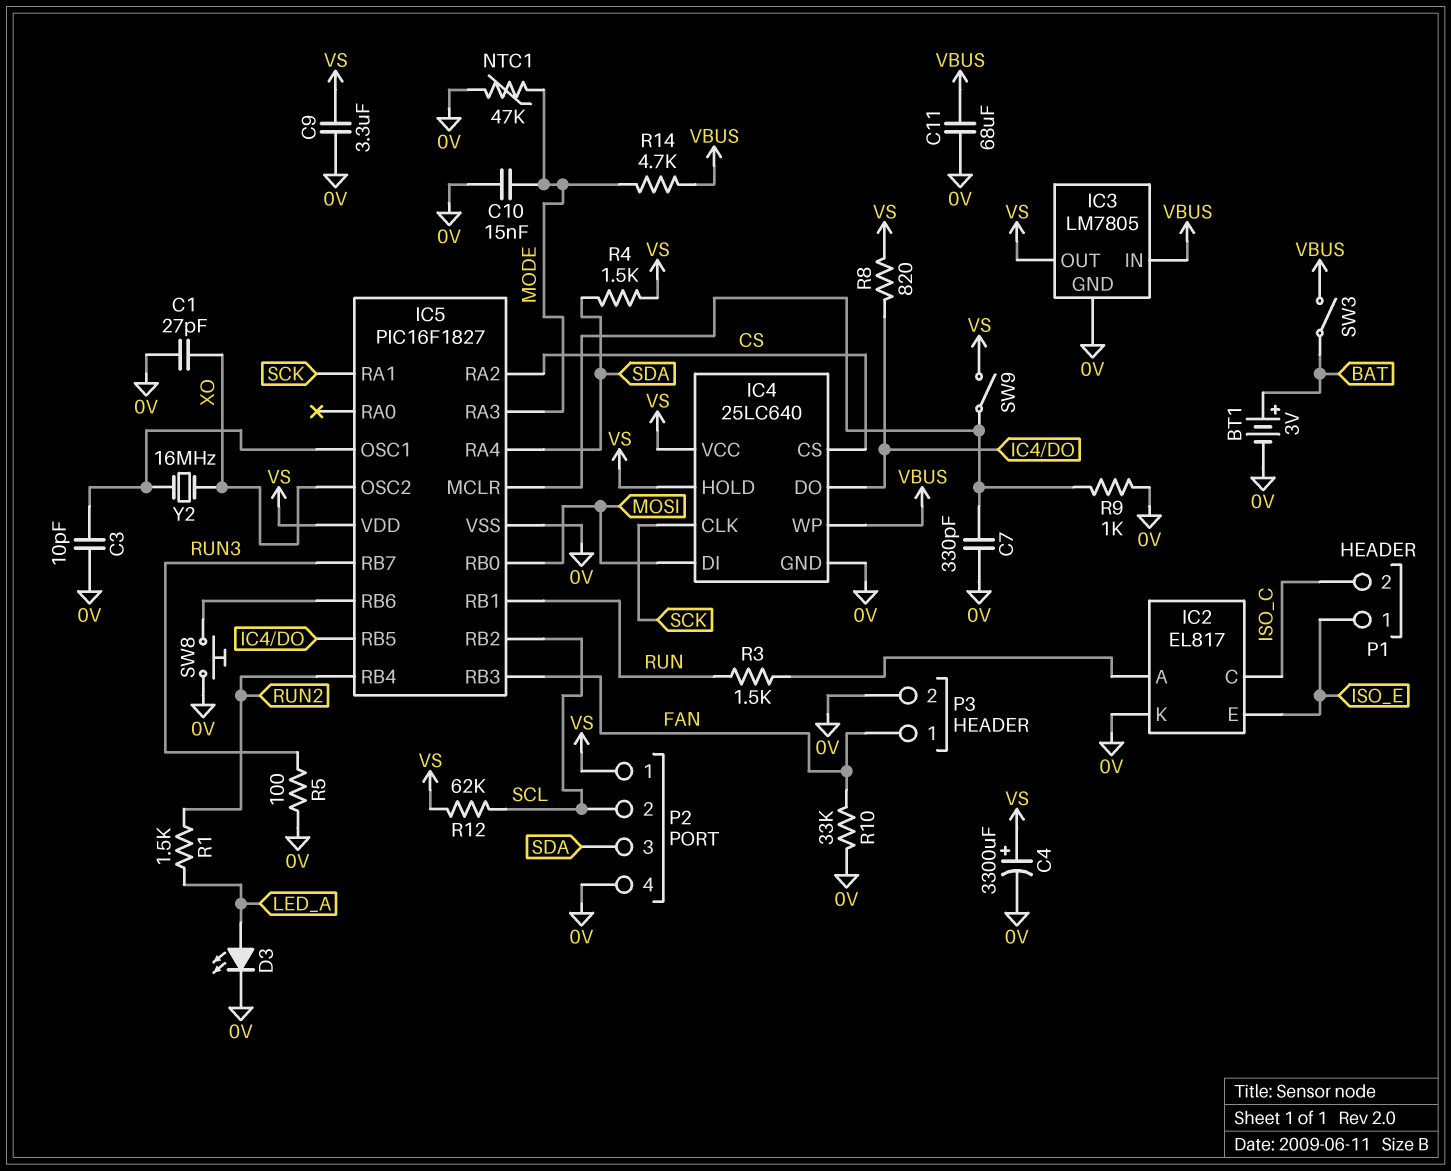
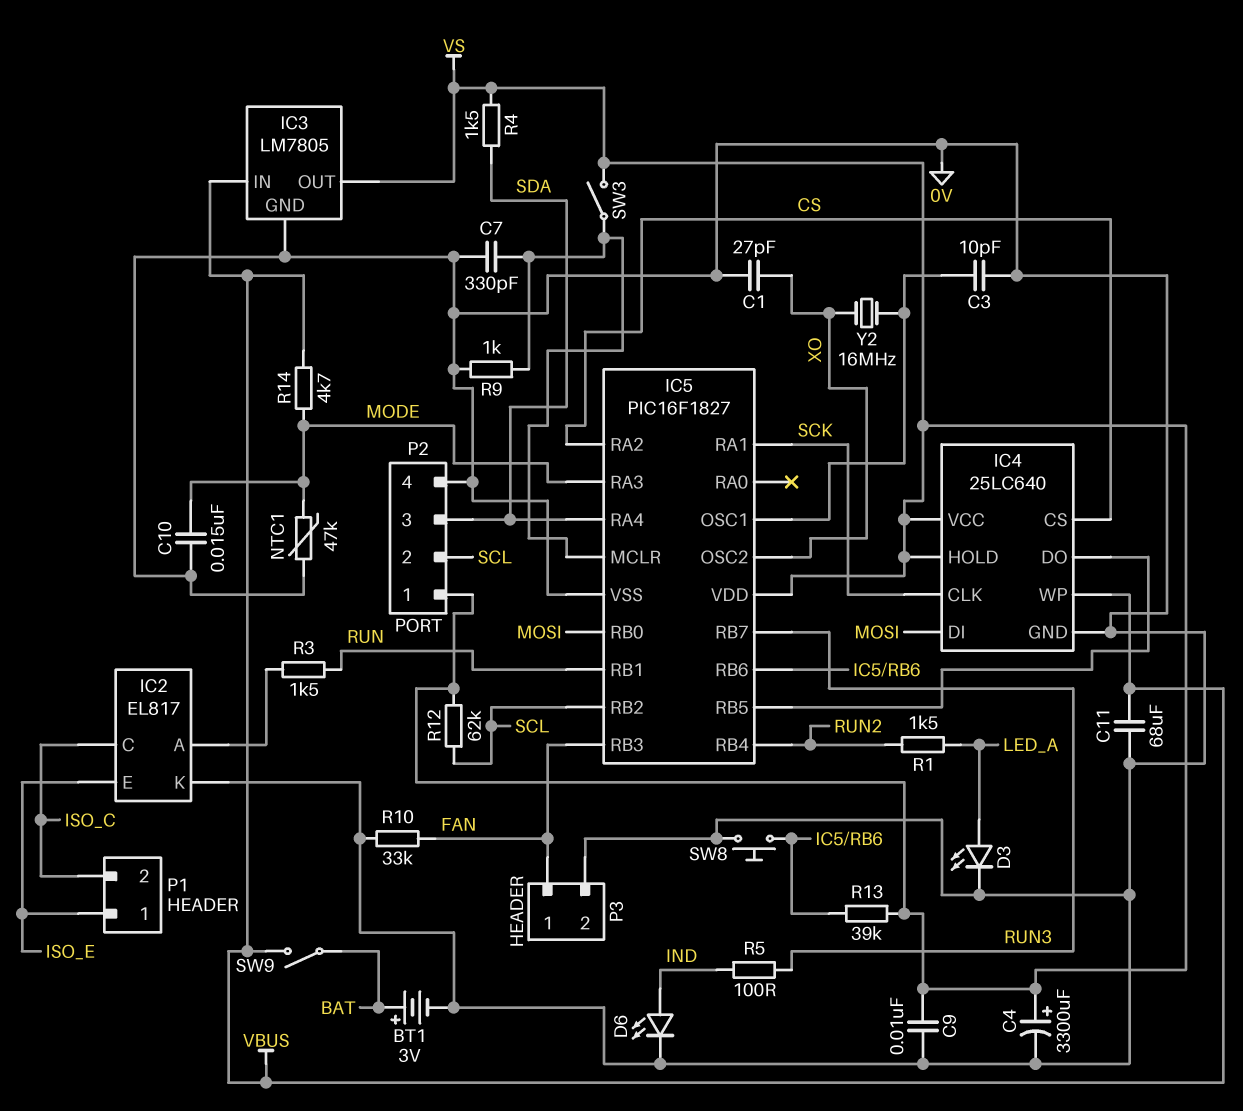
C9: 3.3uF (0V, VS) -> 10nF (0V, VS)
D6: none -> LED (A IND, K 0V)
R5: 100 (0V, RUN3) -> 100 (IND, RUN3)
R8: 820 (IC4/DO, VS) -> none
R13: none -> 39k (IC5/RB6, VS)
SW3: switch (BAT, VBUS) -> switch (IC5/MCLR, VS)
SW9: switch (IC5/MCLR, VS) -> switch (BAT, VBUS)

